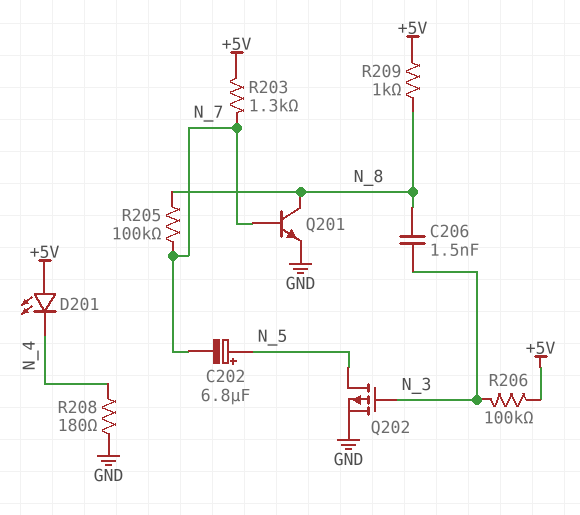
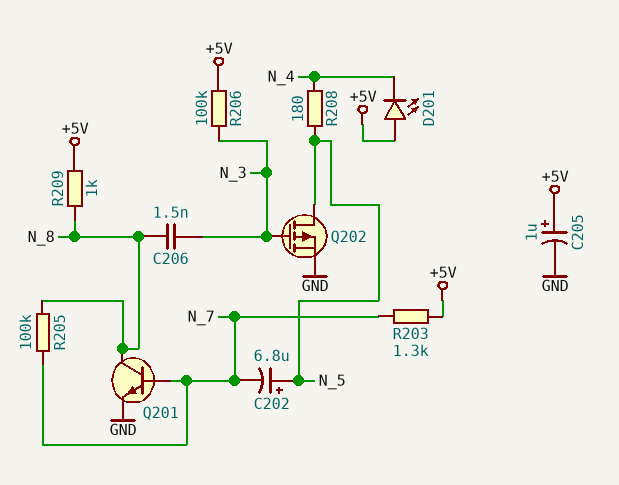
C205: none -> 1uF (plus +5V, minus GND)
R208: 180 (GND, N_4) -> 180 (N_4, N_5)

